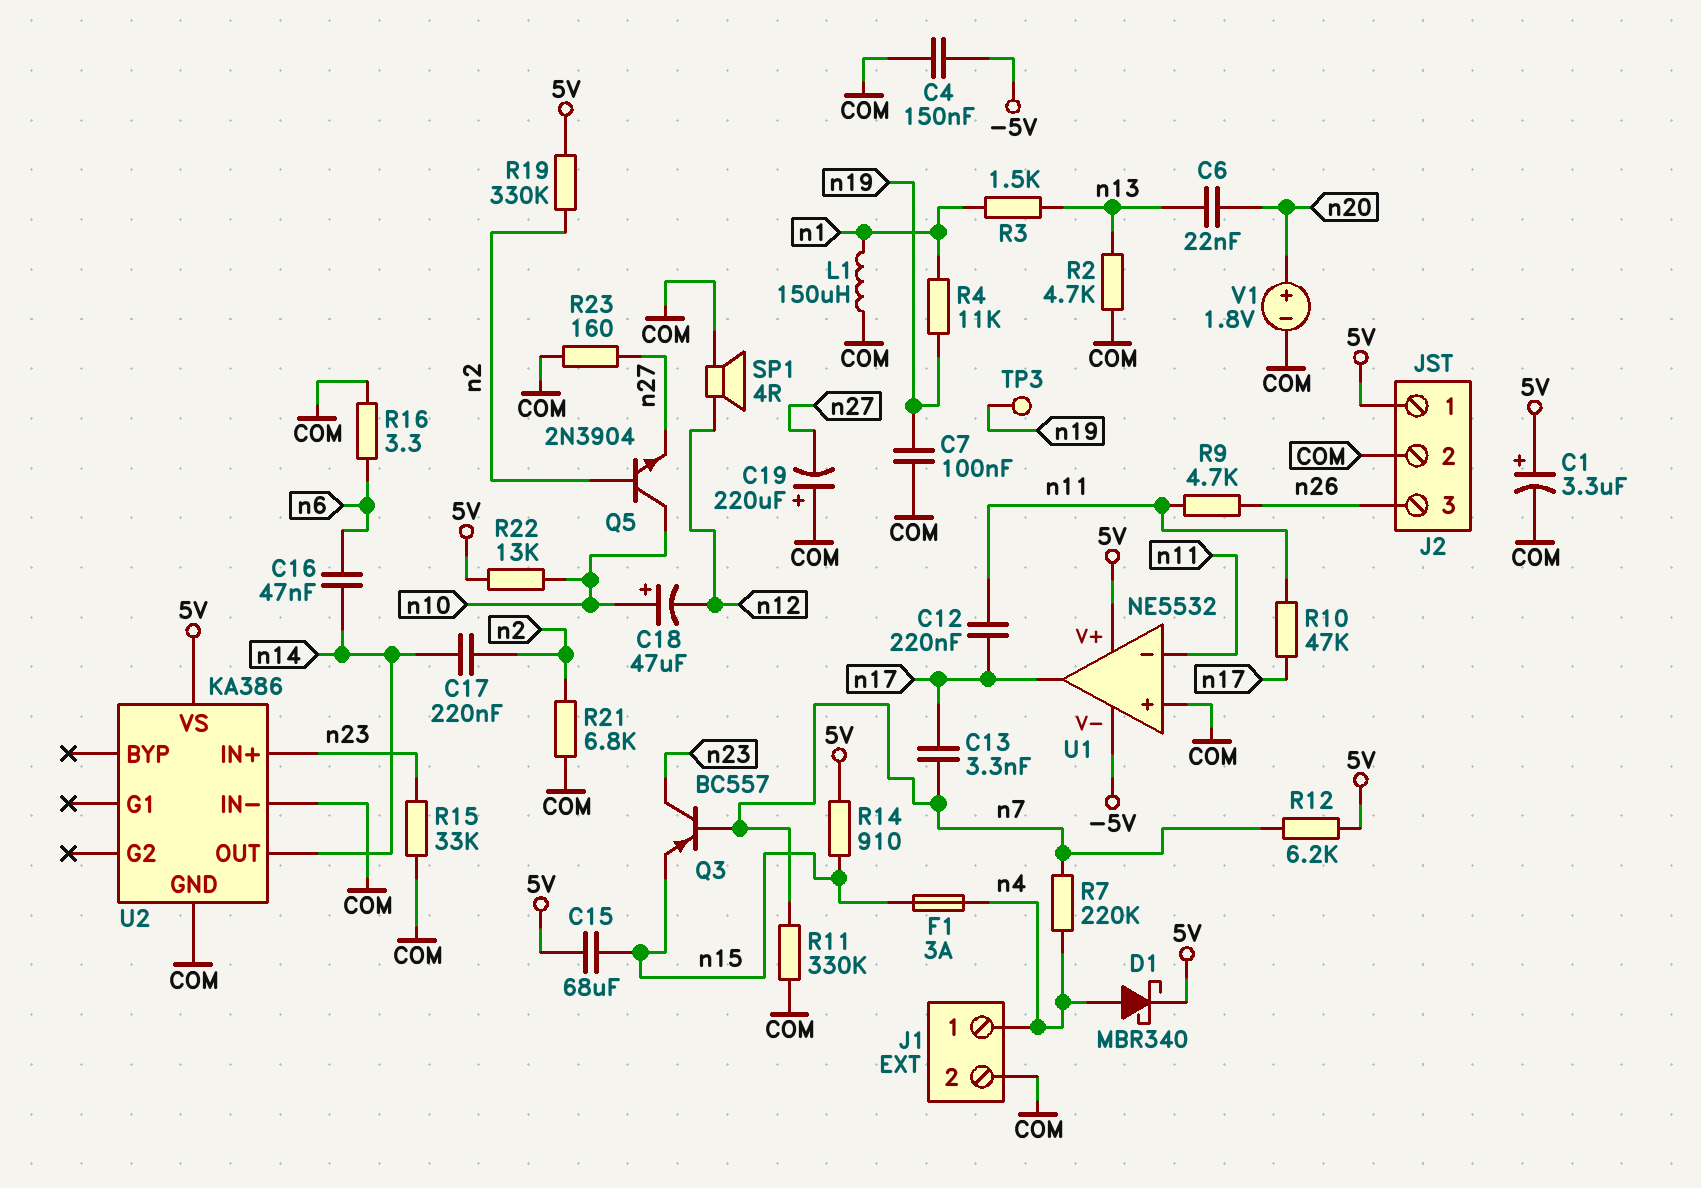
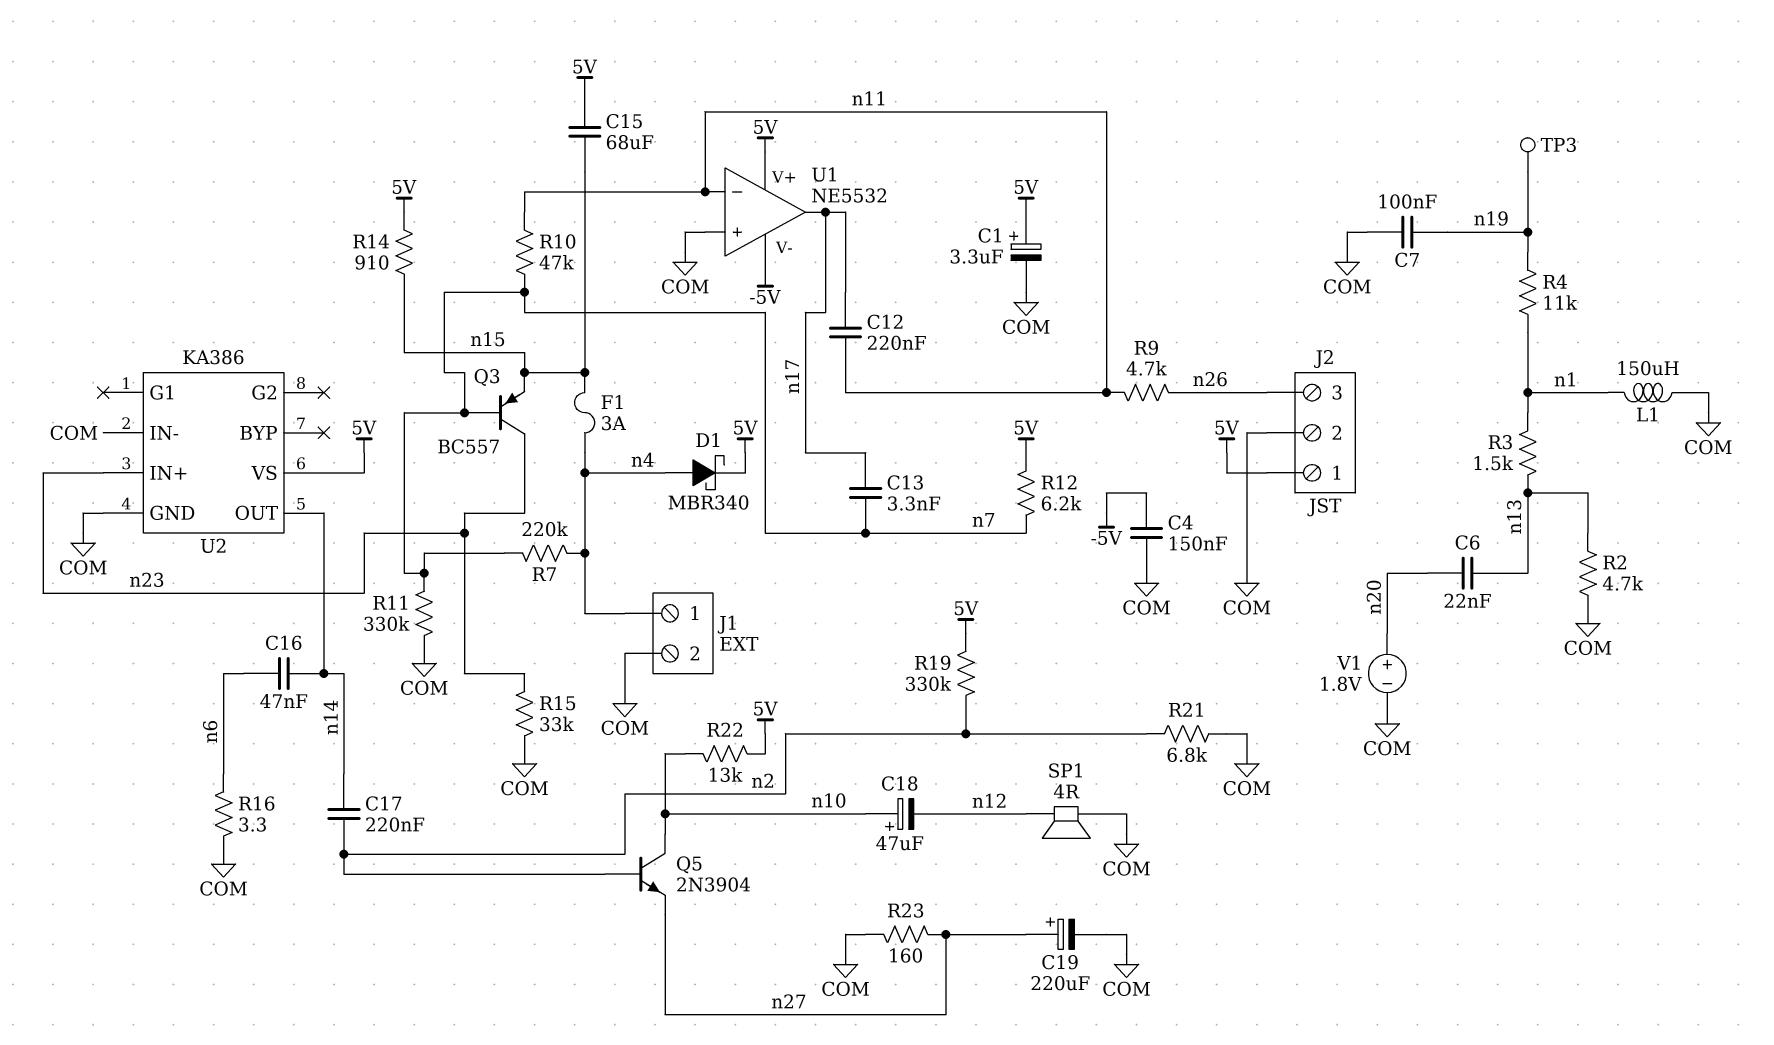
C19: 220uF (plus COM, minus n27) -> 220uF (plus n27, minus COM)
R10: 47k (n11, n17) -> 47k (n7, n11)

